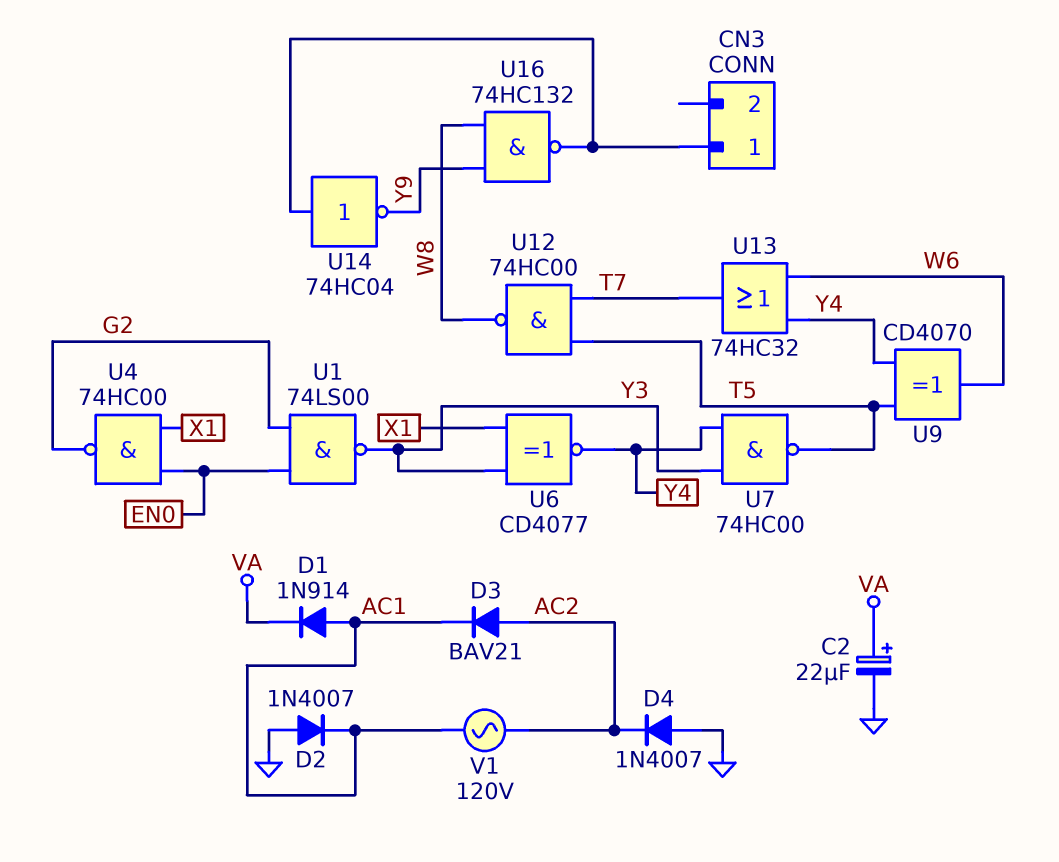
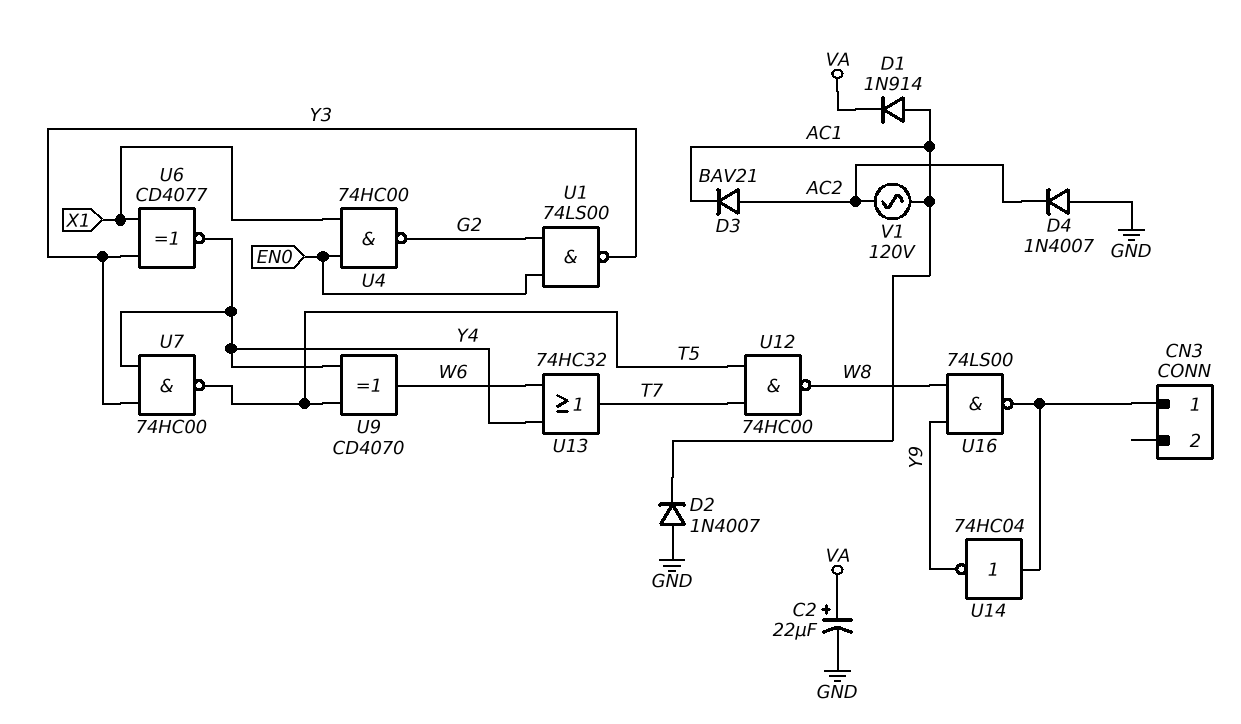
U16: NAND 74HC132 (in W8, in Y9, out CN3/1) -> NAND 74LS00 (in W8, in Y9, out CN3/1)

